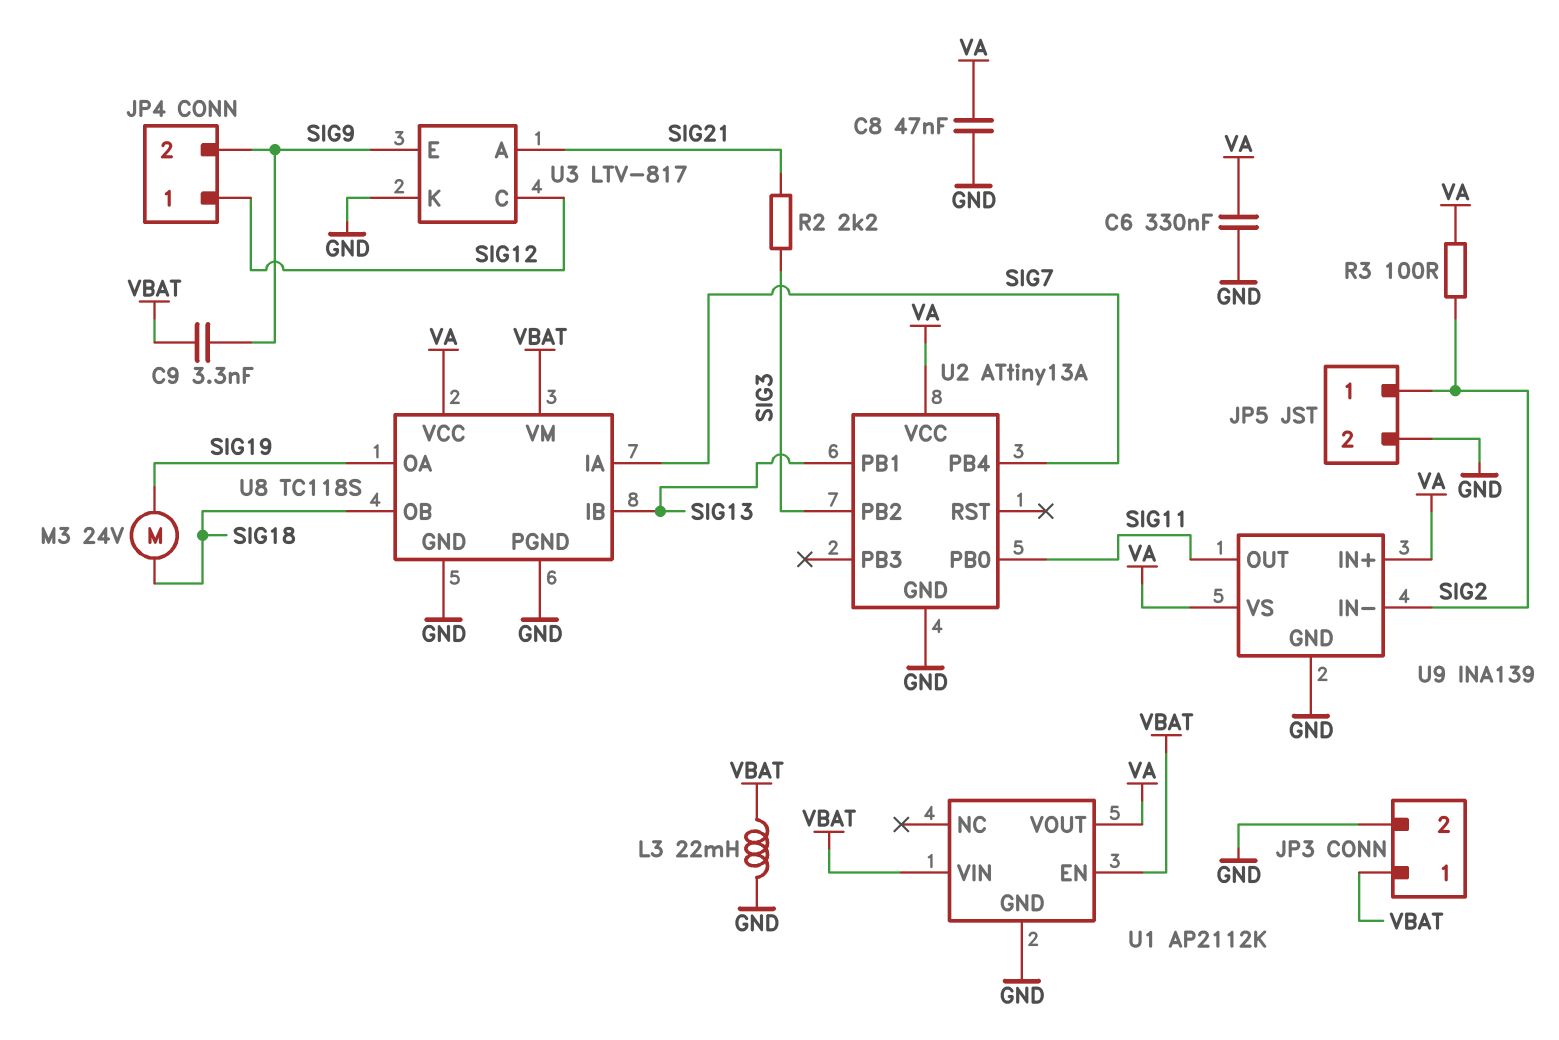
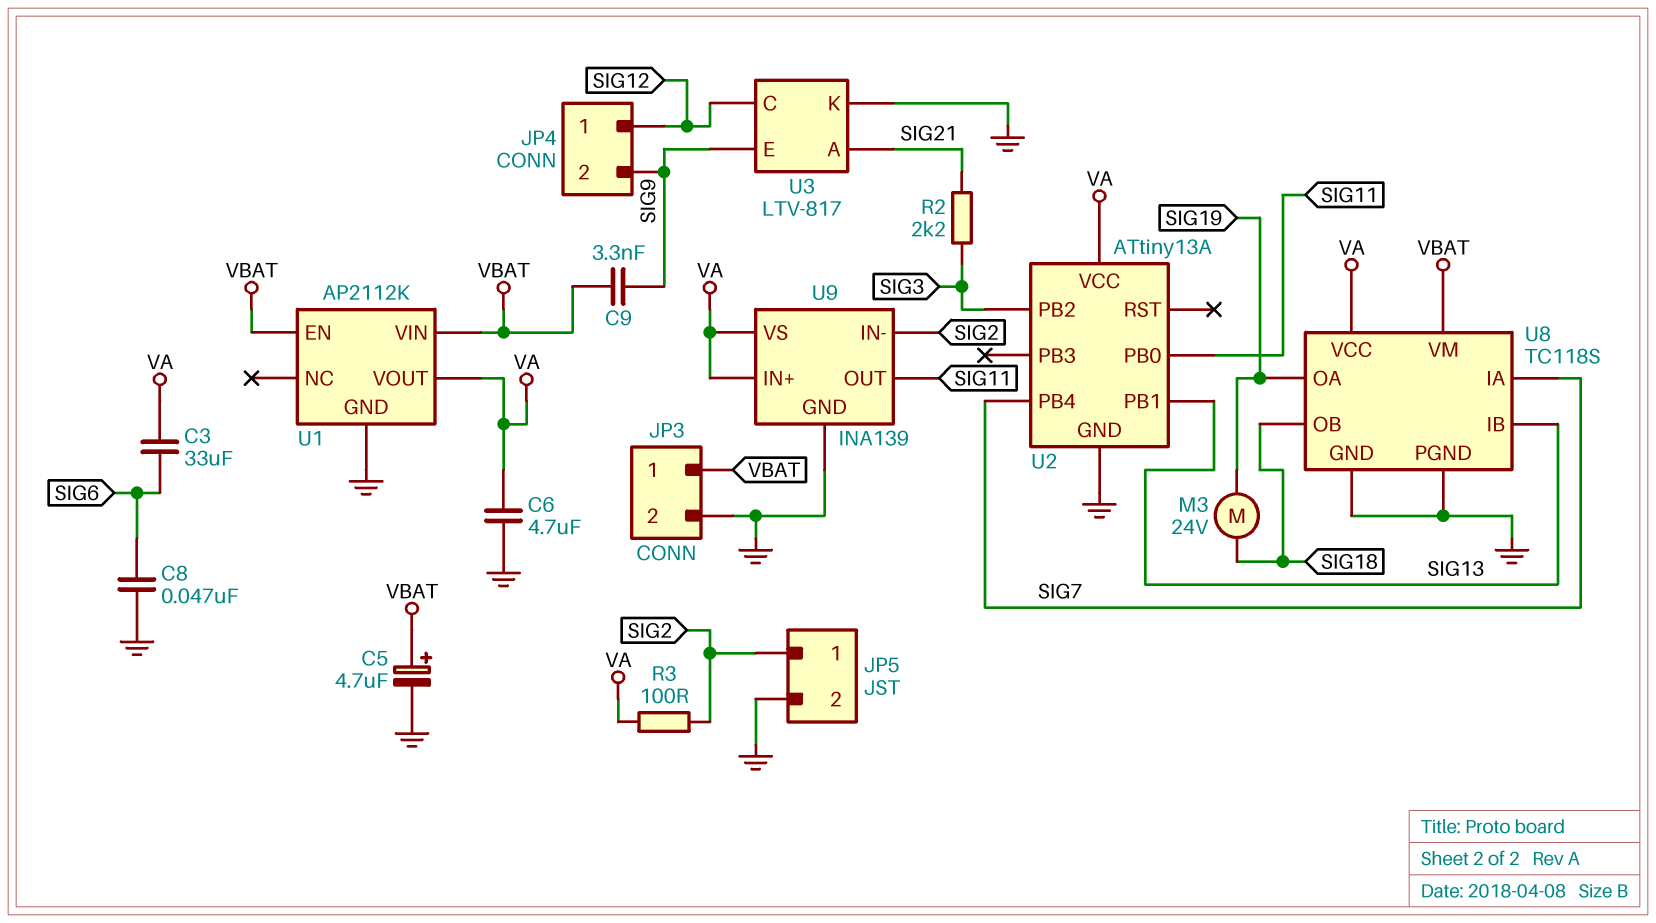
C3: none -> 33uF (SIG6, VA)
C5: none -> 4.7uF (plus VBAT, minus GND)
C6: 330nF (GND, VA) -> 4.7uF (GND, VA)
C8: 47nF (GND, VA) -> 47nF (GND, SIG6)
L3: 22mH (GND, VBAT) -> none

